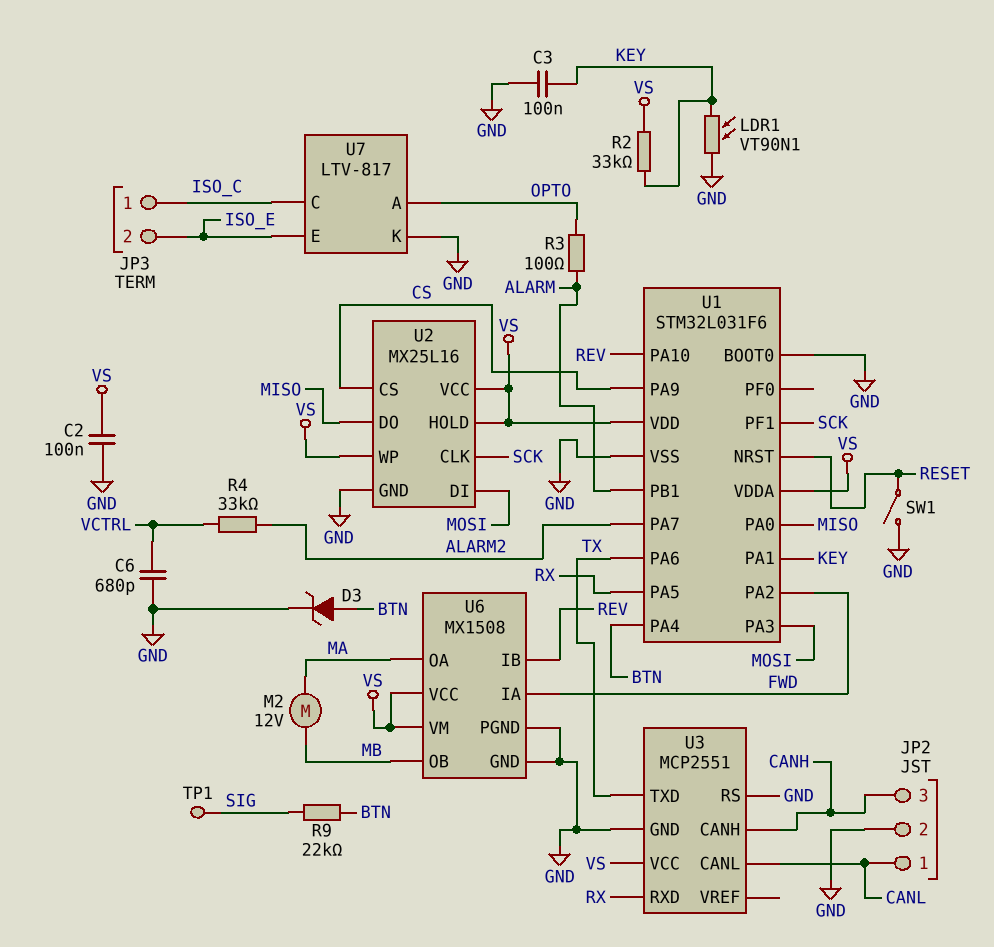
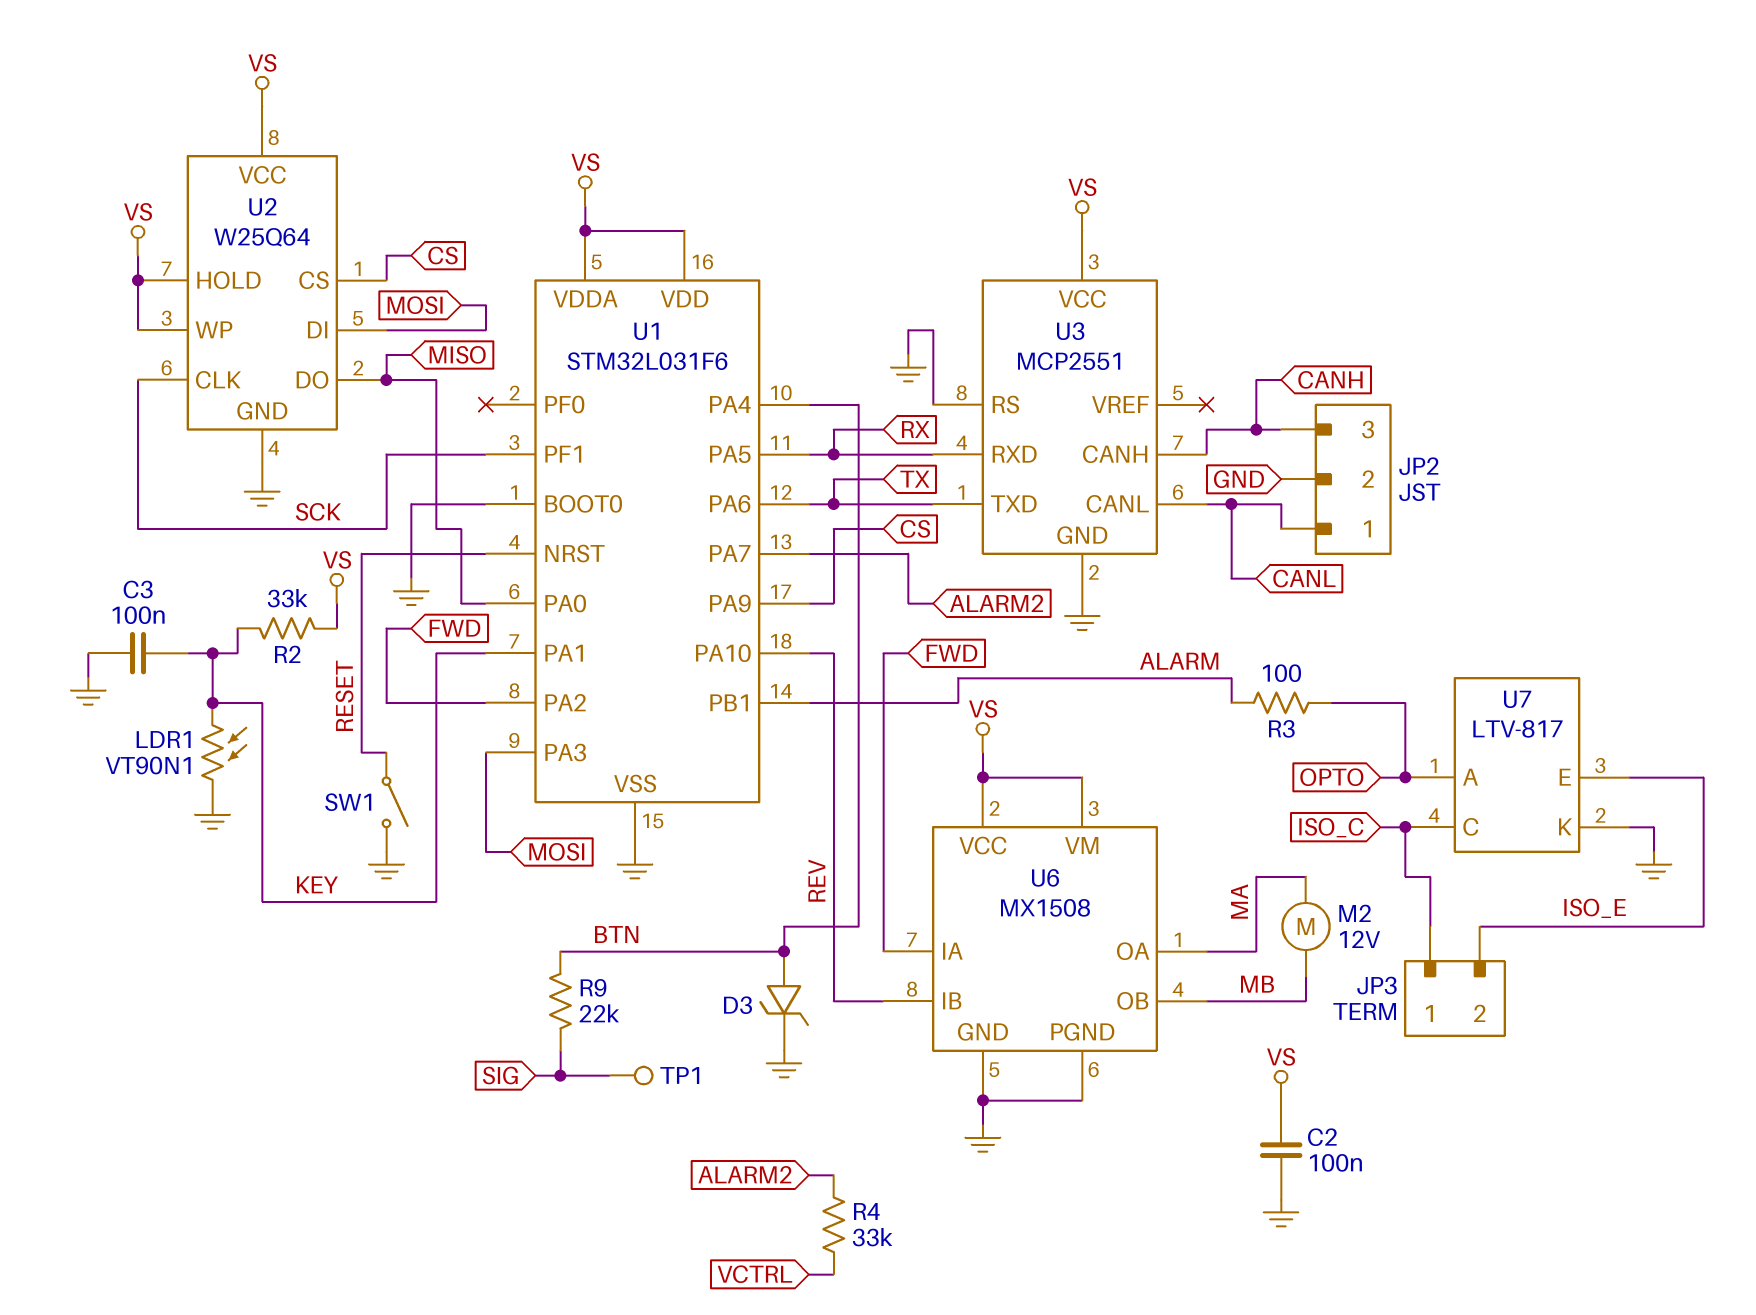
C6: 680pF (GND, VCTRL) -> none
U2: MX25L16 -> W25Q64

